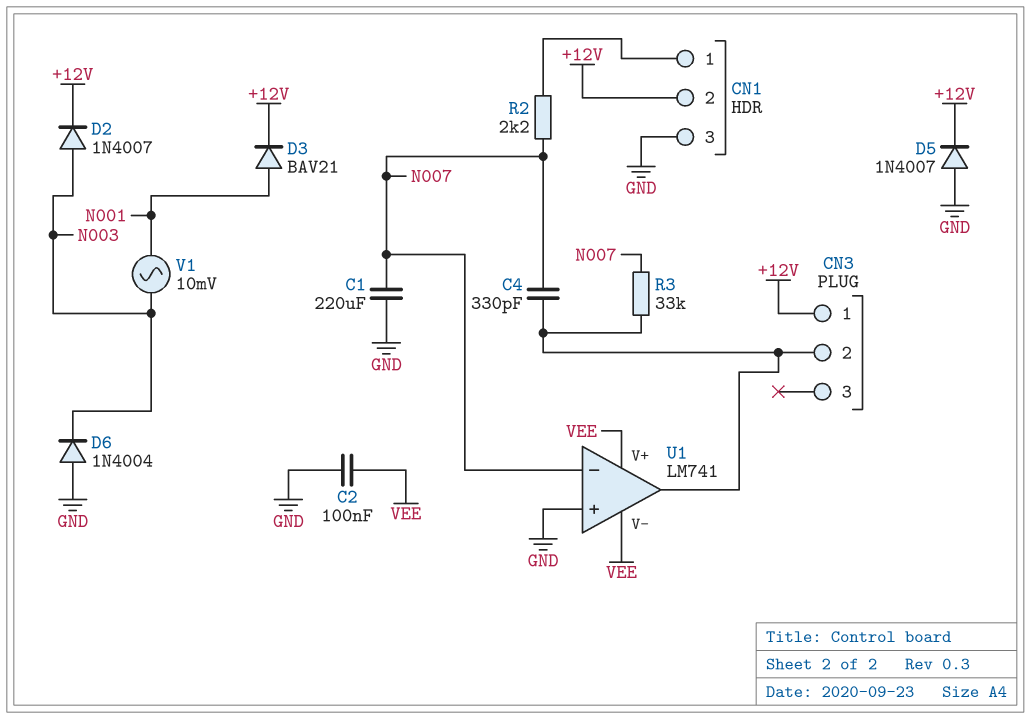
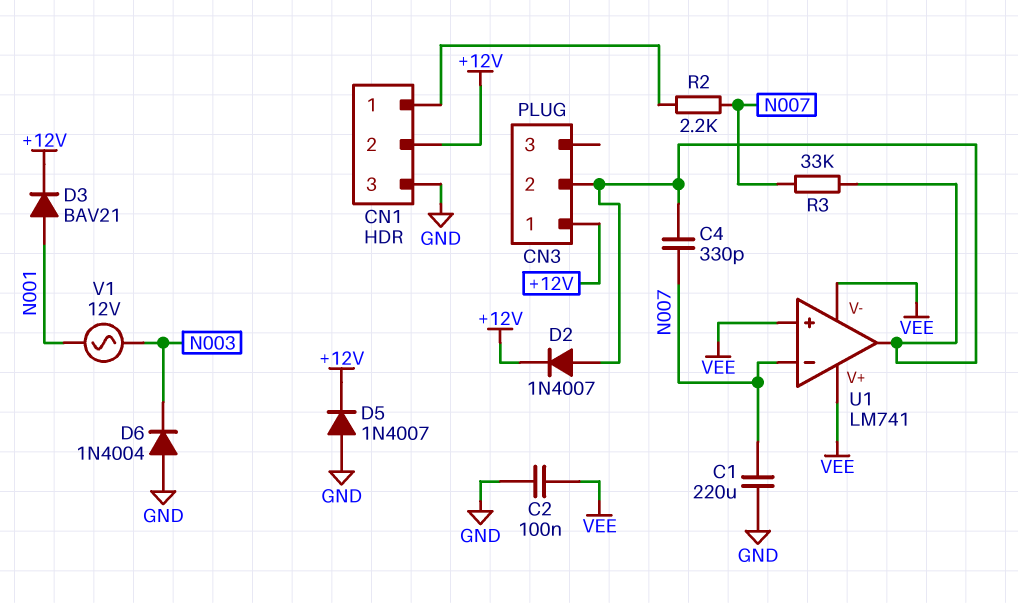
D2: diode 1N4007 (A N003, K +12V) -> diode 1N4007 (A CN3/2, K +12V)
U1 pin in+: GND -> VEE
V1: AC 10mV (N001, N003) -> AC 12V (N001, N003)

